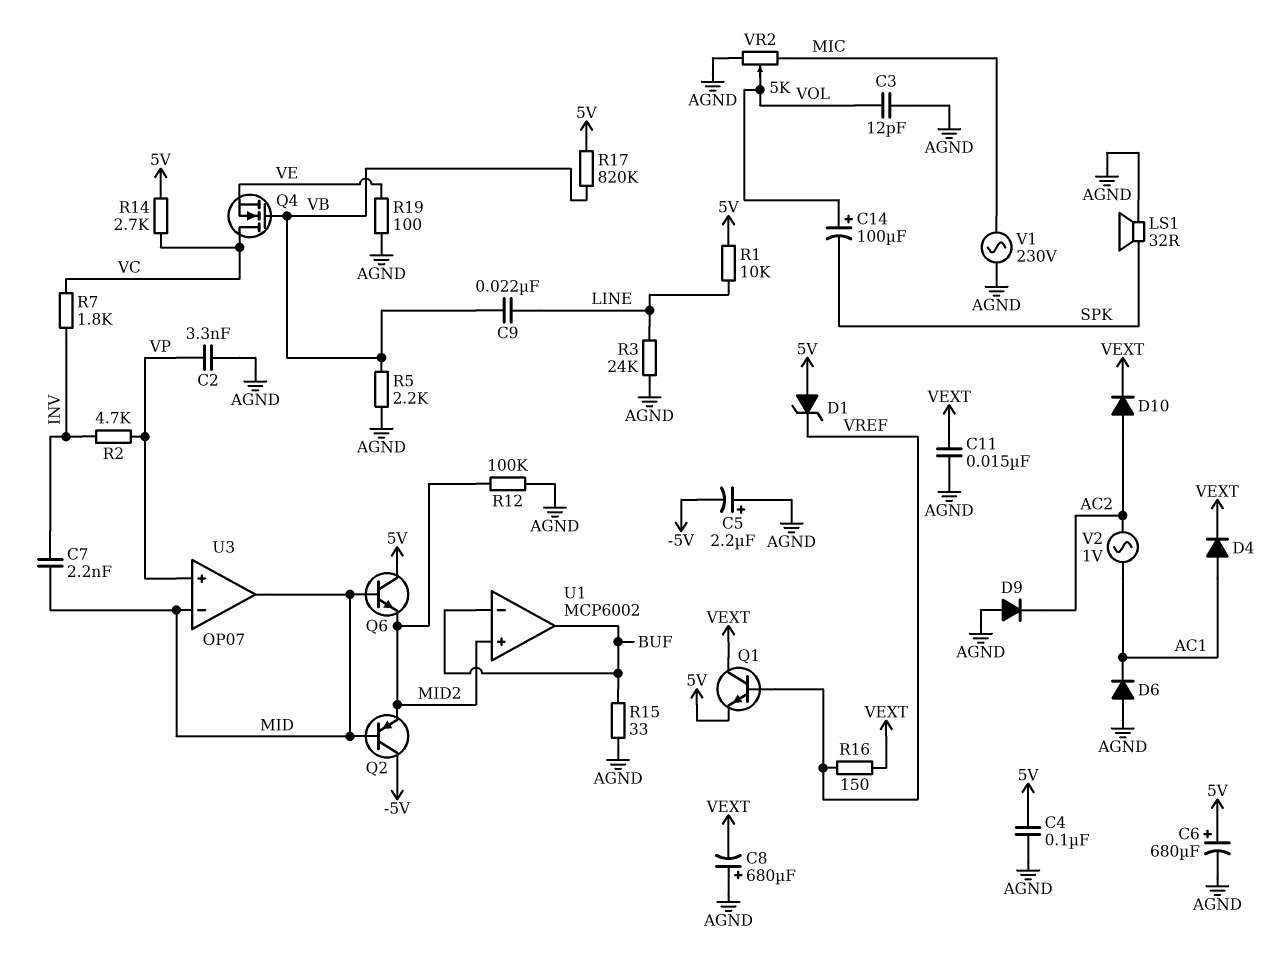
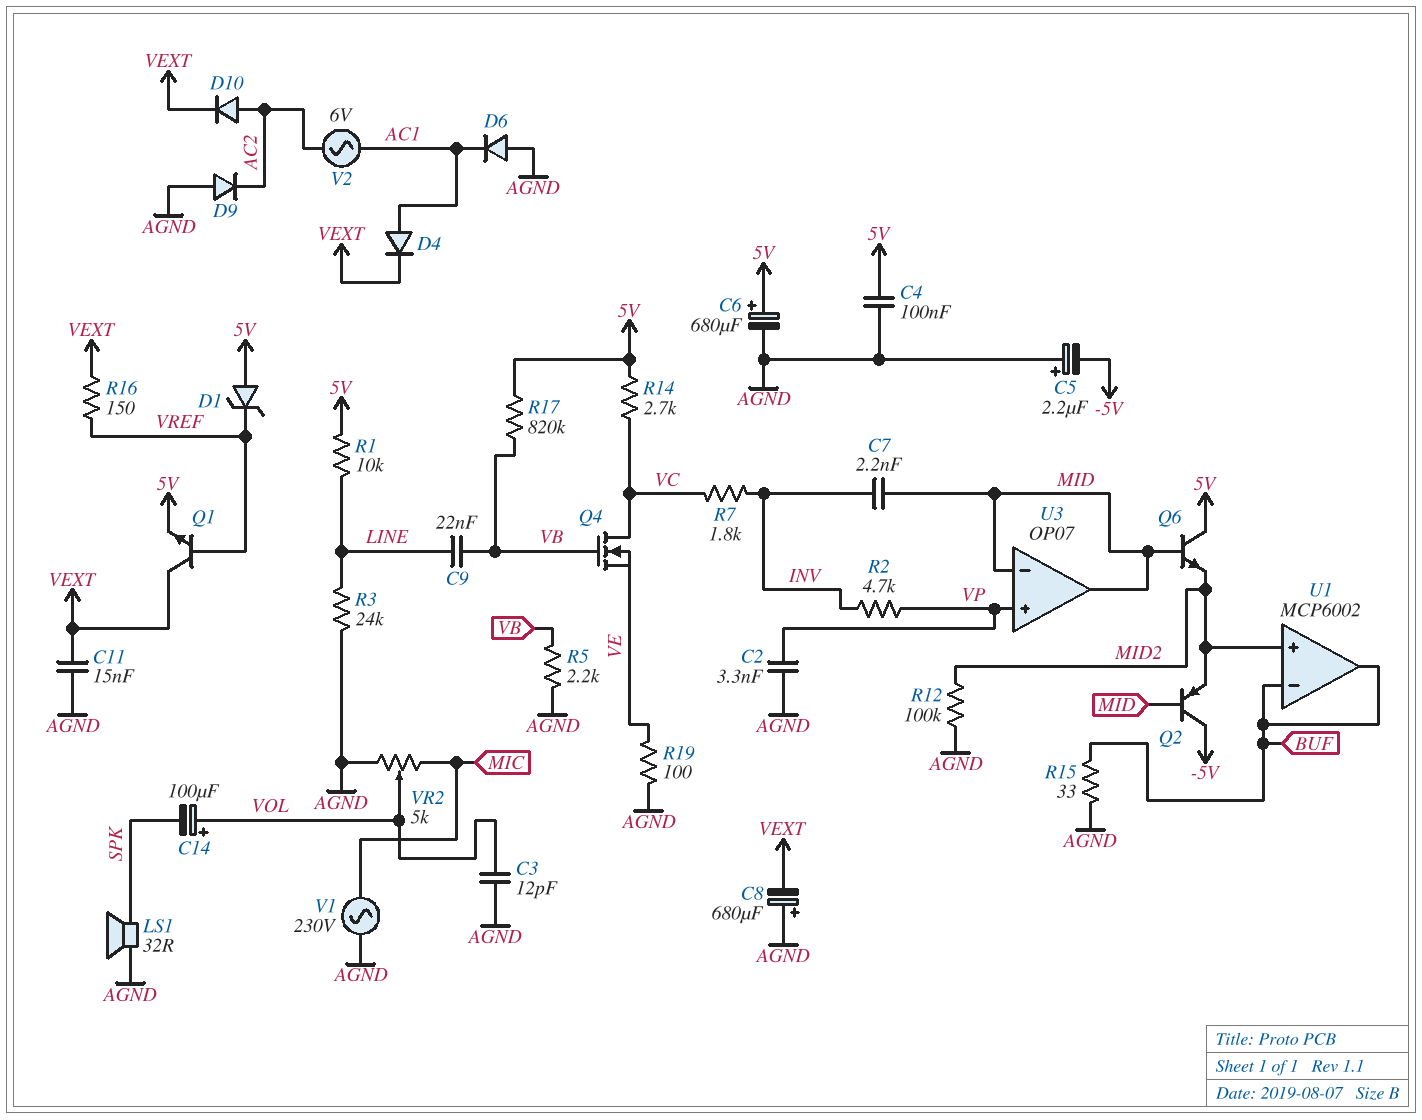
V2: AC 1V (AC1, AC2) -> AC 6V (AC1, AC2)

